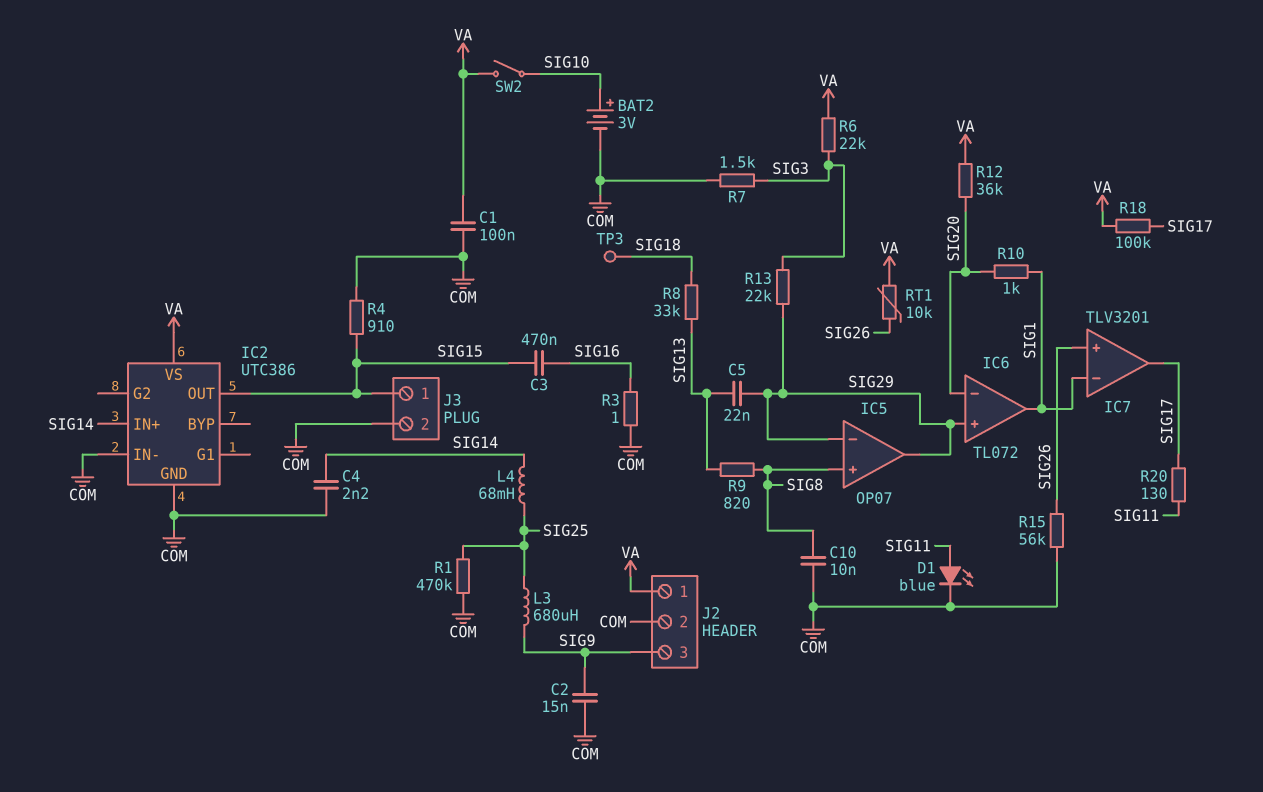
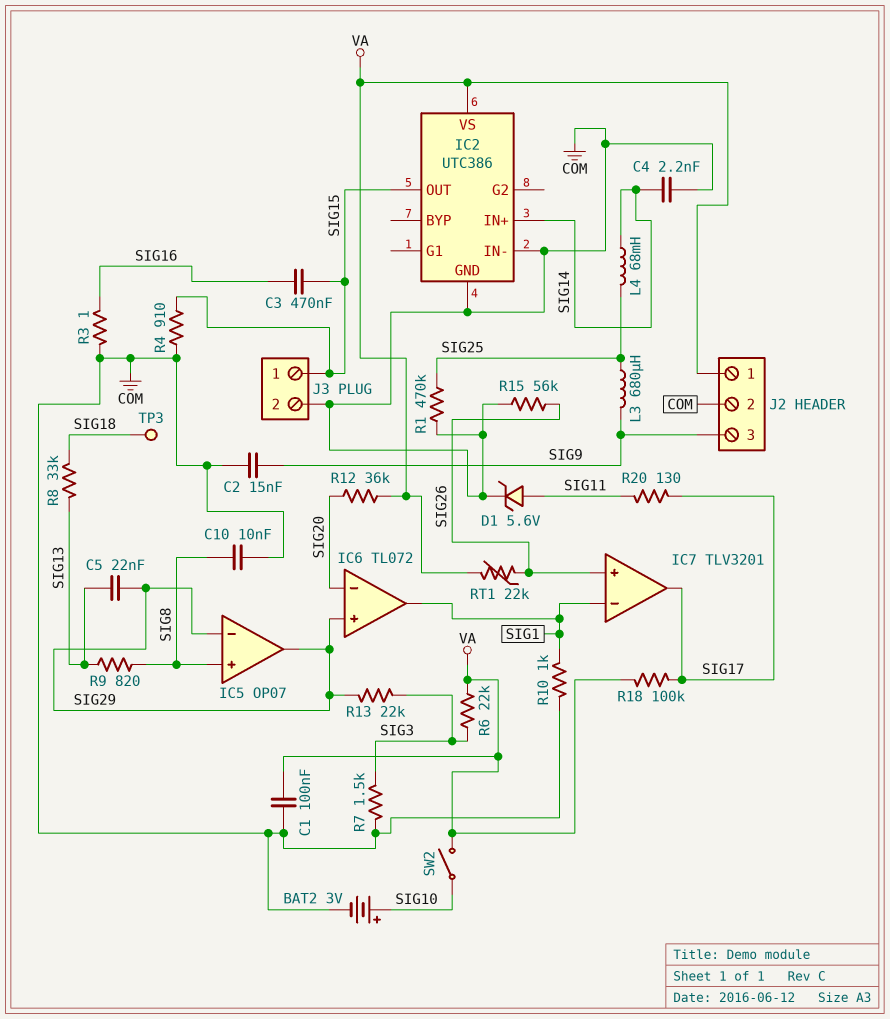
D1: LED blue (A SIG11, K COM) -> zener 5.6V (A SIG11, K COM)
R10: 1k (SIG1, SIG20) -> 1k (COM, SIG1)
RT1: 10k (SIG26, VA) -> 22k (SIG26, VA)

